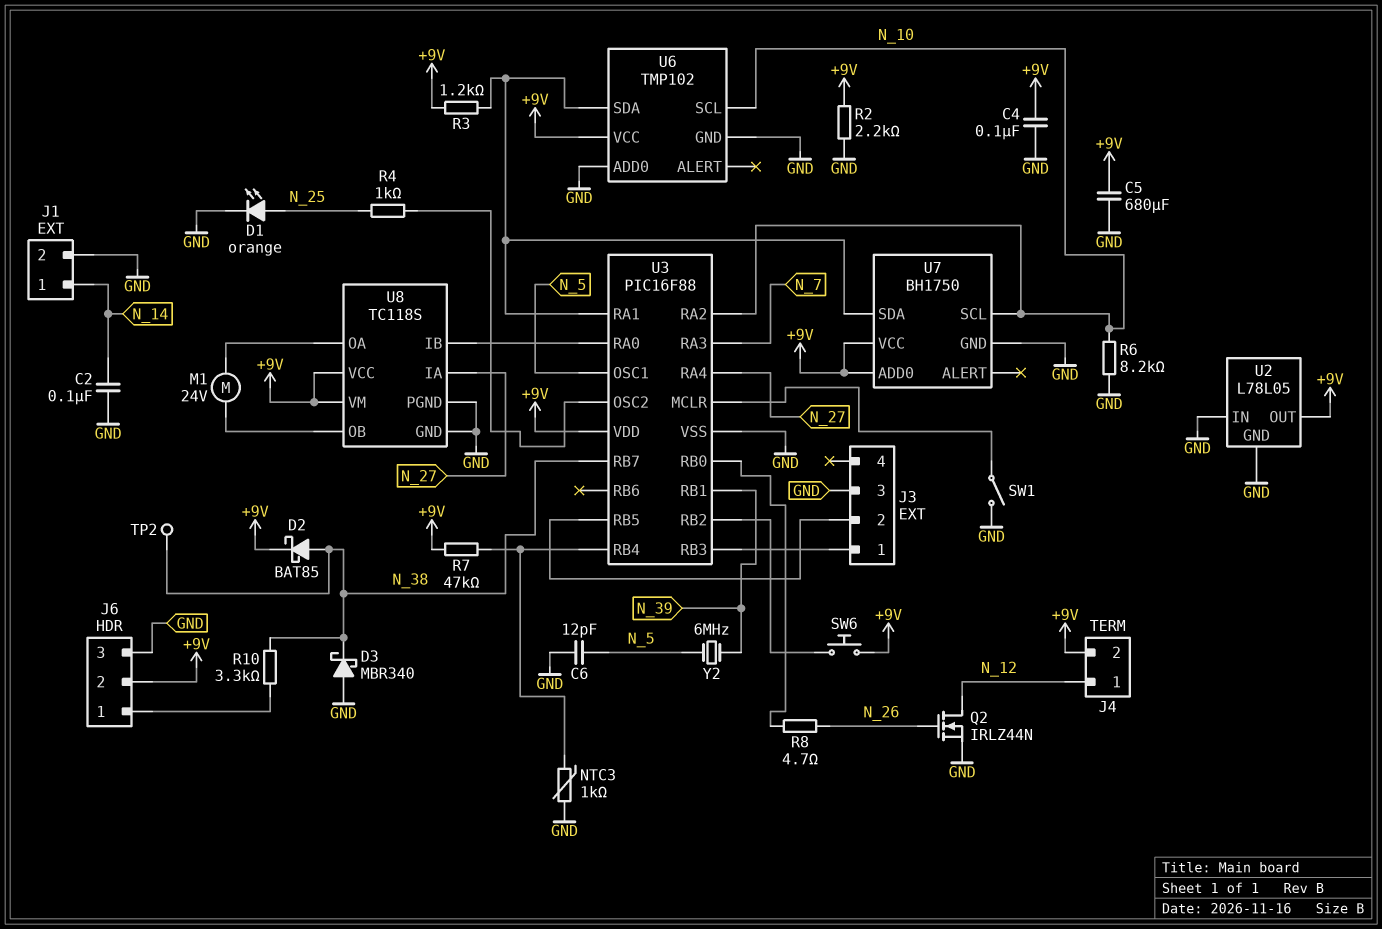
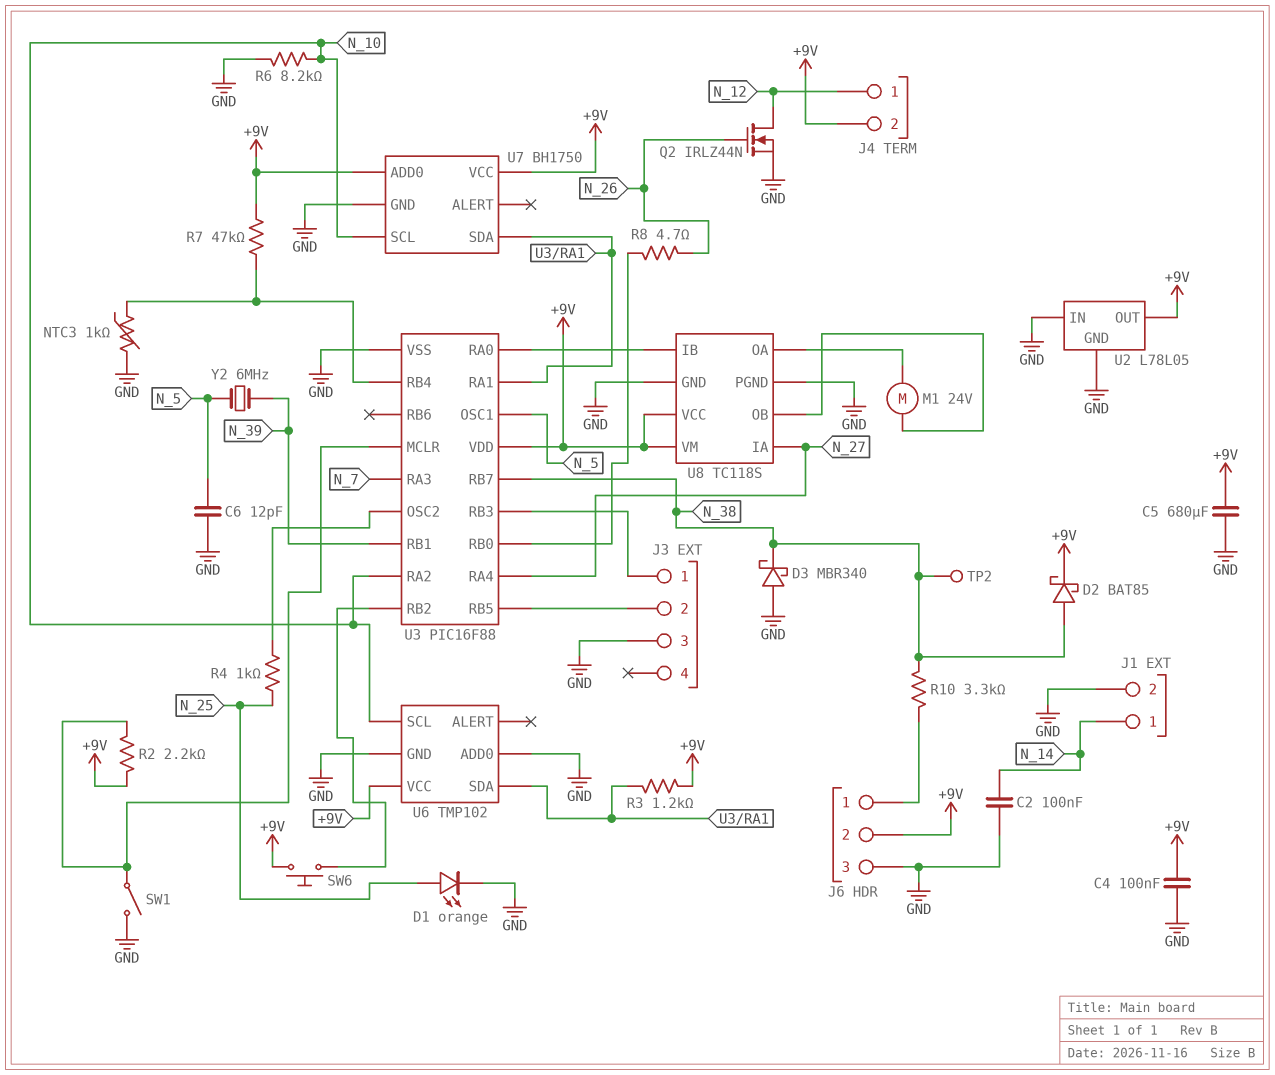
R2: 2.2k (+9V, GND) -> 2.2k (+9V, U3/MCLR)

